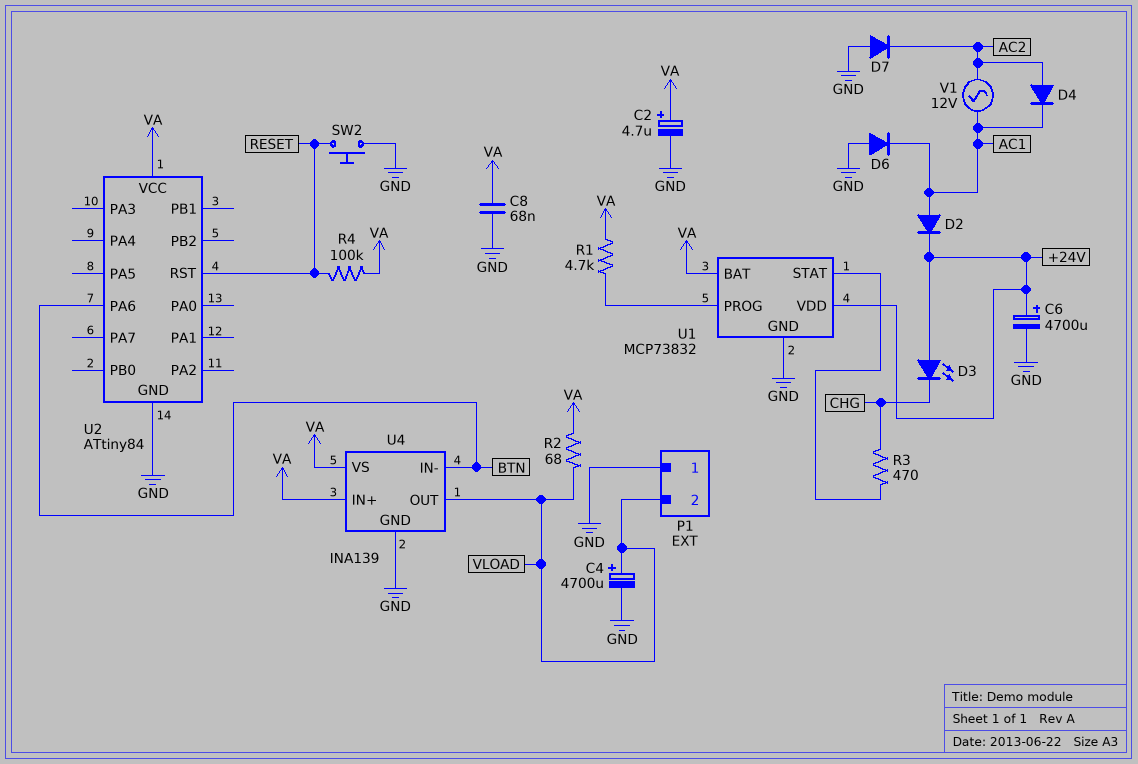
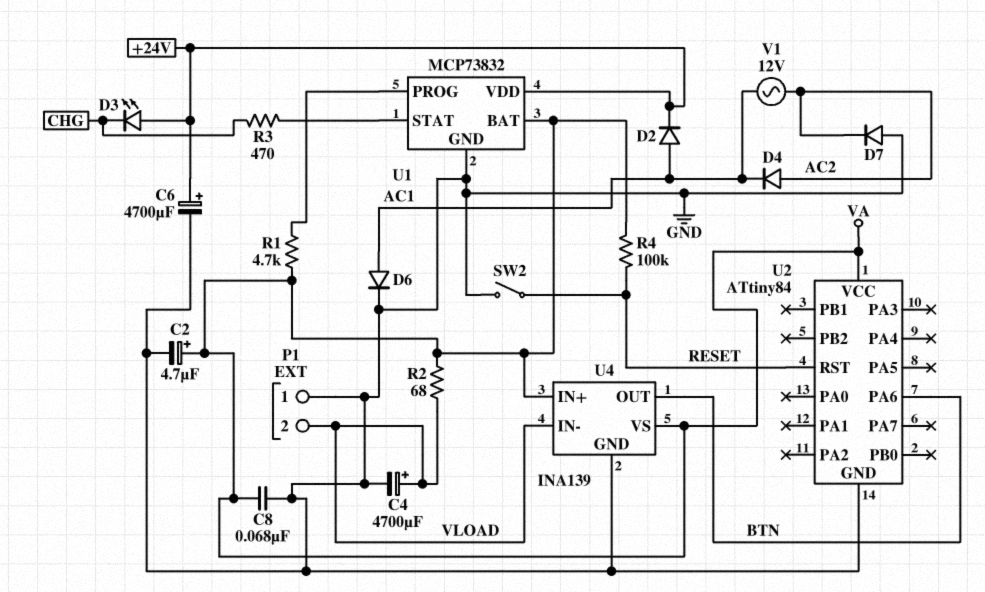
D6: diode (A GND, K AC1) -> diode (A AC1, K GND)
SW2: button (GND, RESET) -> switch (GND, RESET)
U4 pin IN-: BTN -> VLOAD
U4 pin OUT: VLOAD -> BTN

